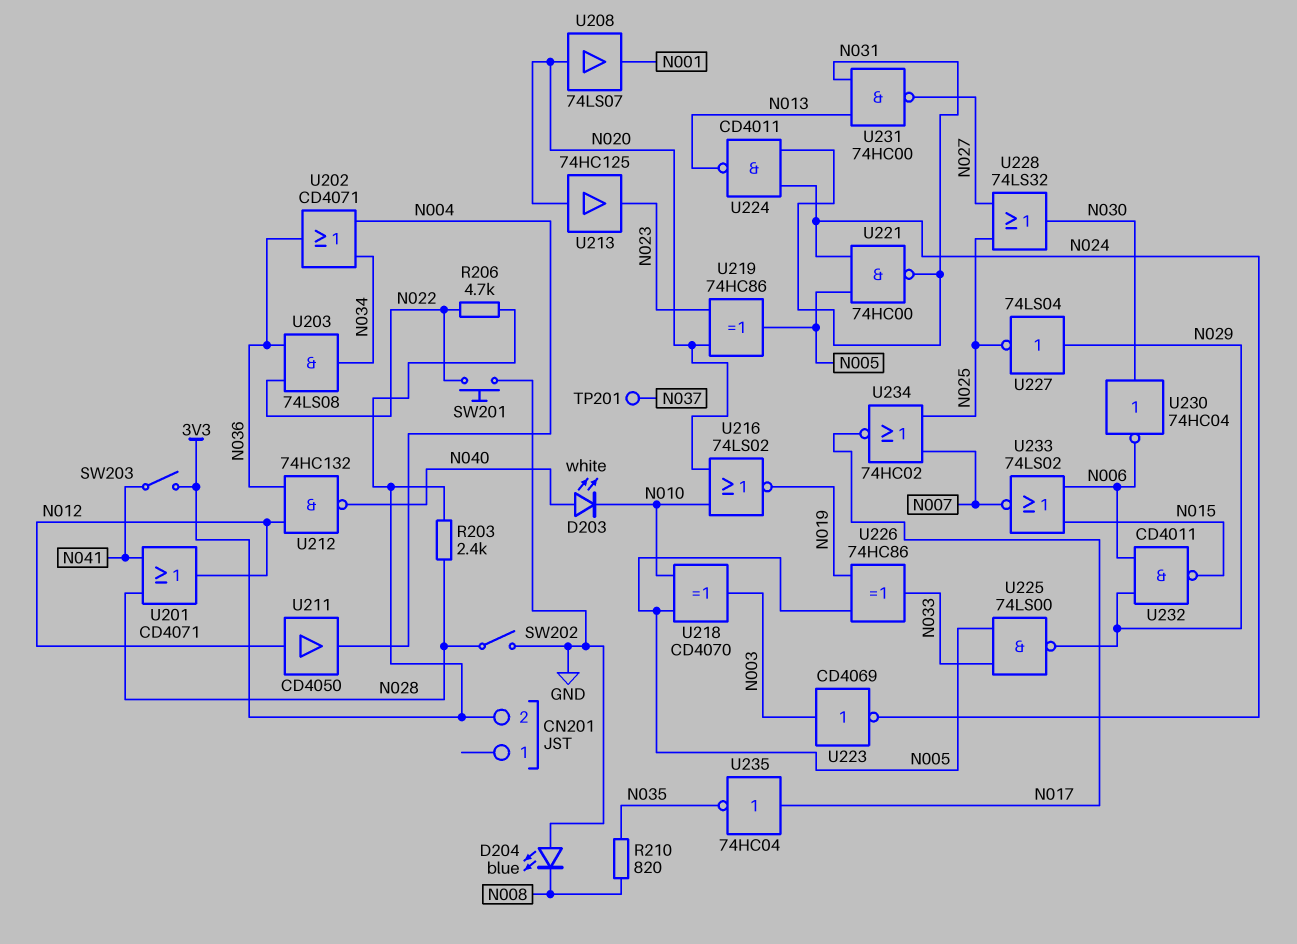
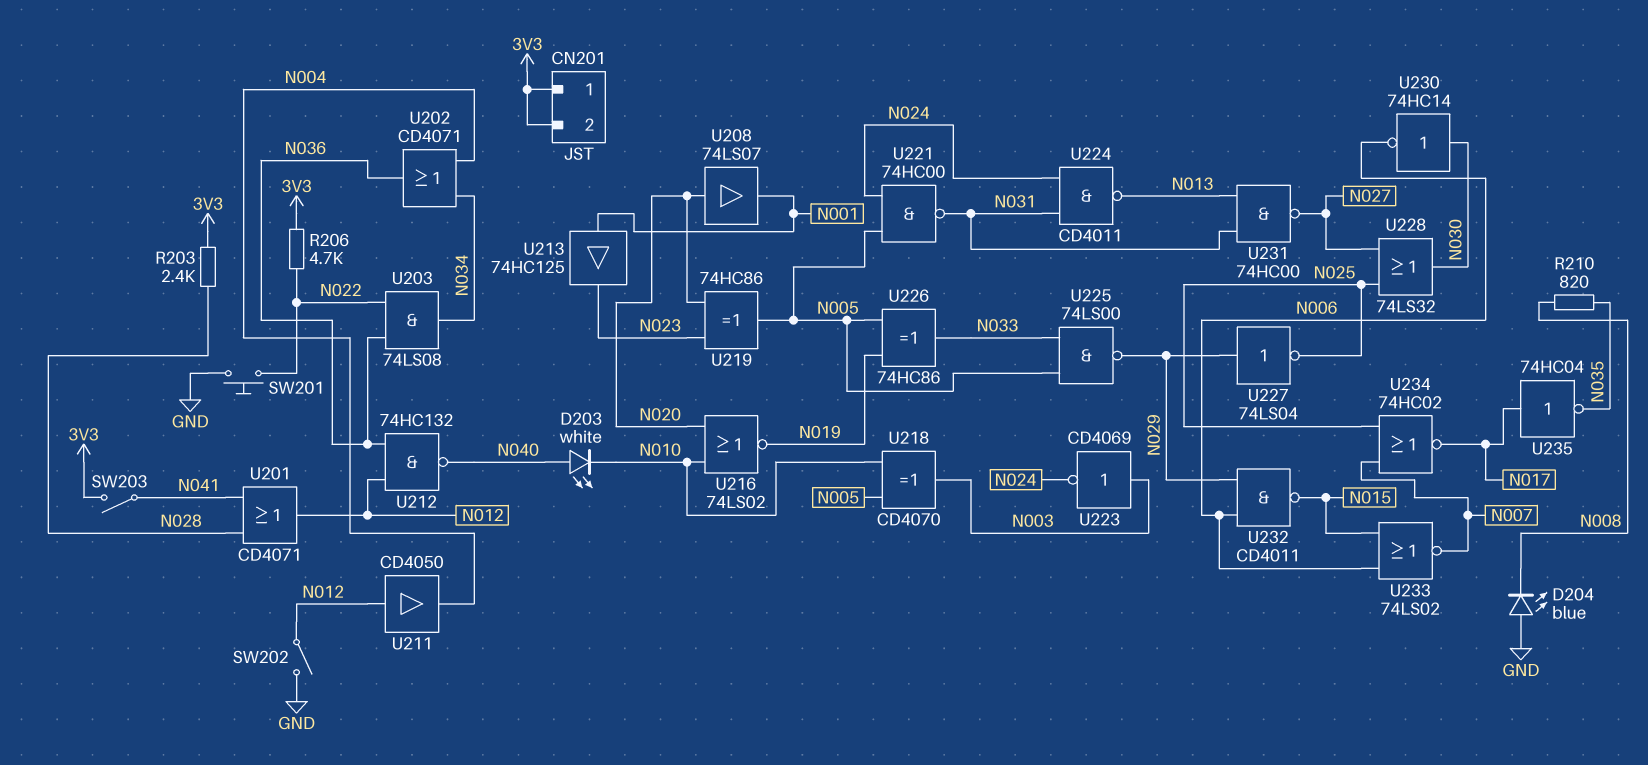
CN201 pin 1: none -> 3V3
SW202: switch (GND, N028) -> switch (GND, N012)
TP201: test point (N037) -> none
U213: buffer 74HC125 (in N020, out N023) -> buffer 74HC125 (in N001, out N023)
U230: NOT 74HC04 (in N030, out N006) -> NOT 74HC14 (in N030, out N006)

